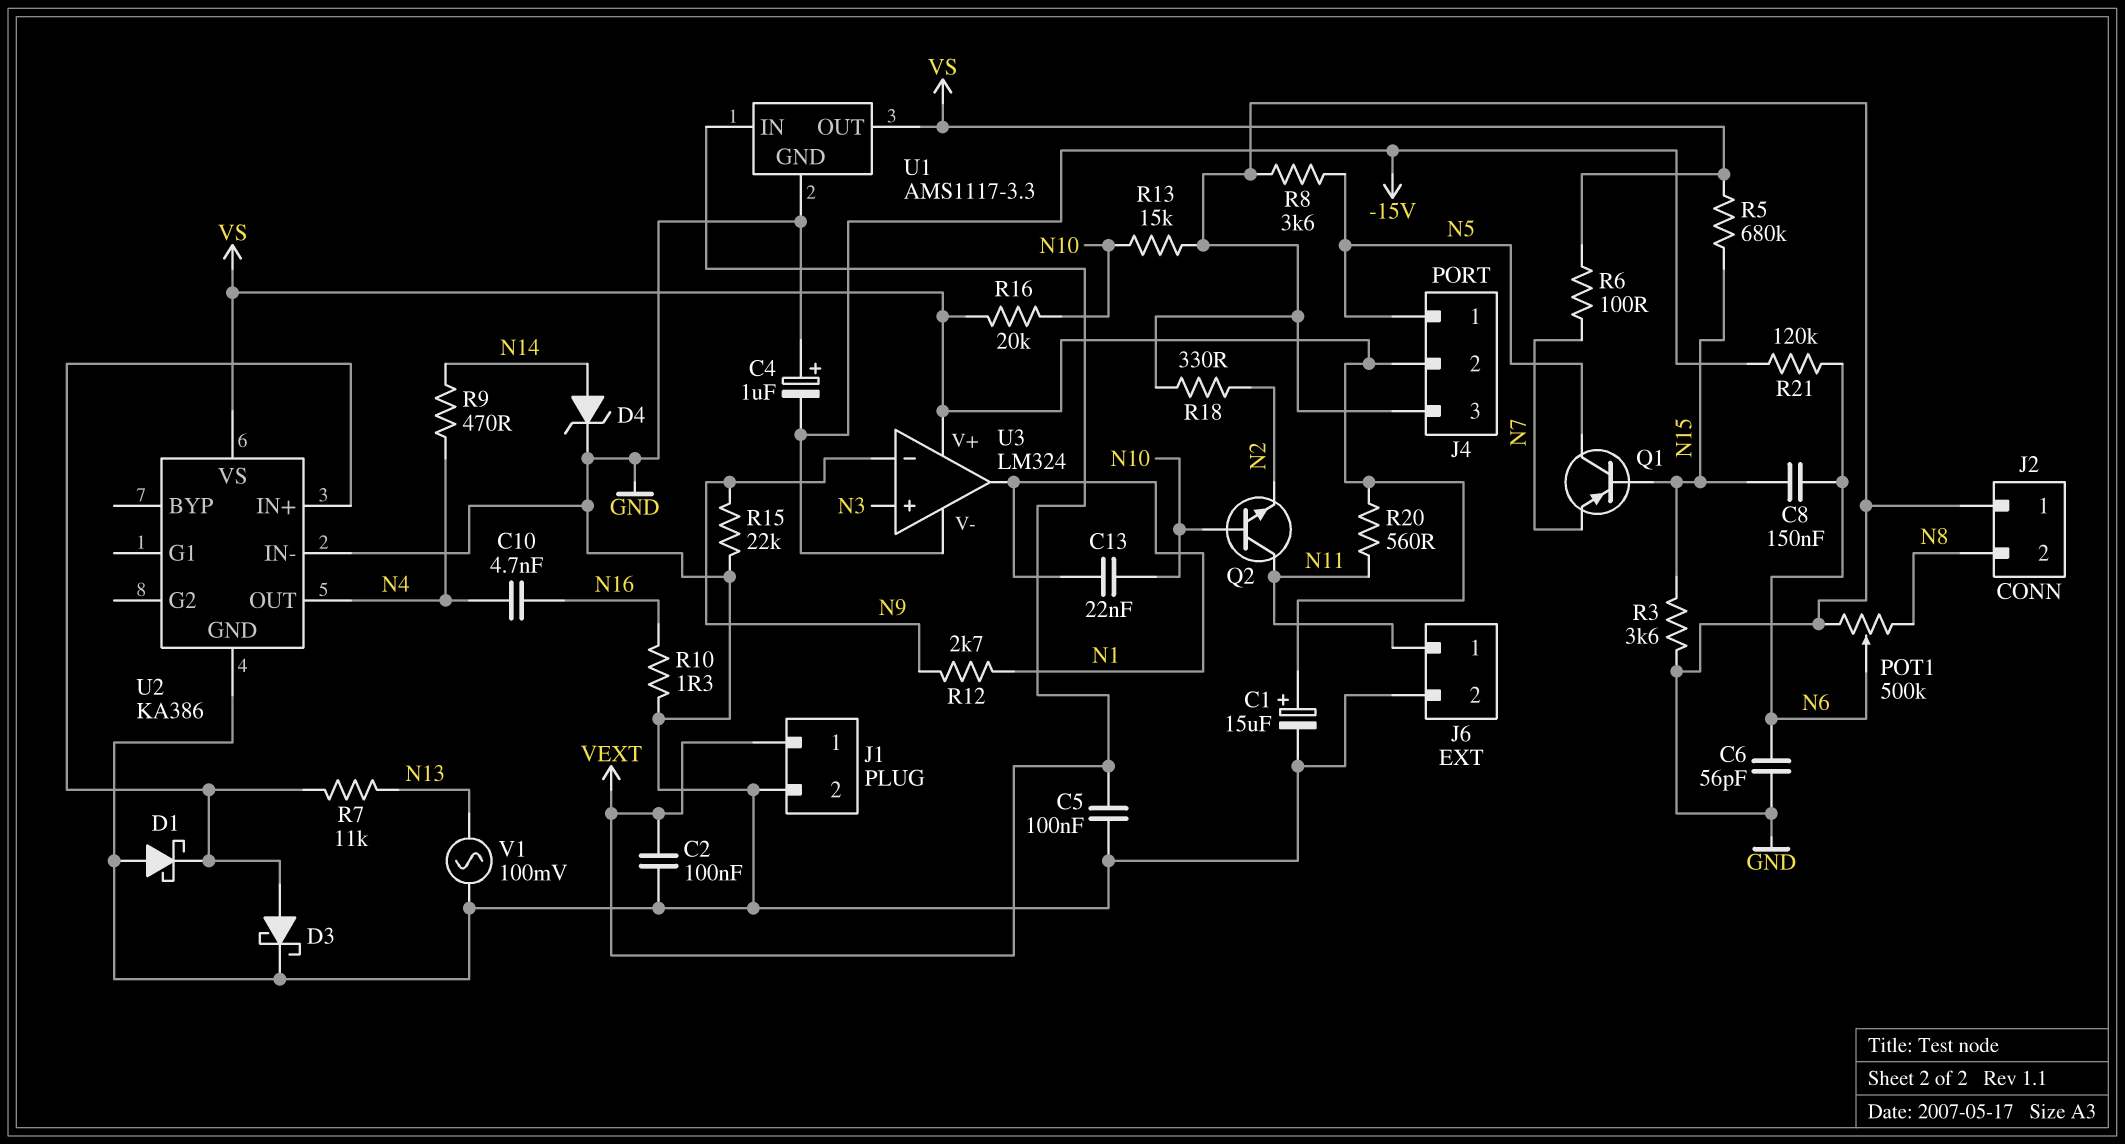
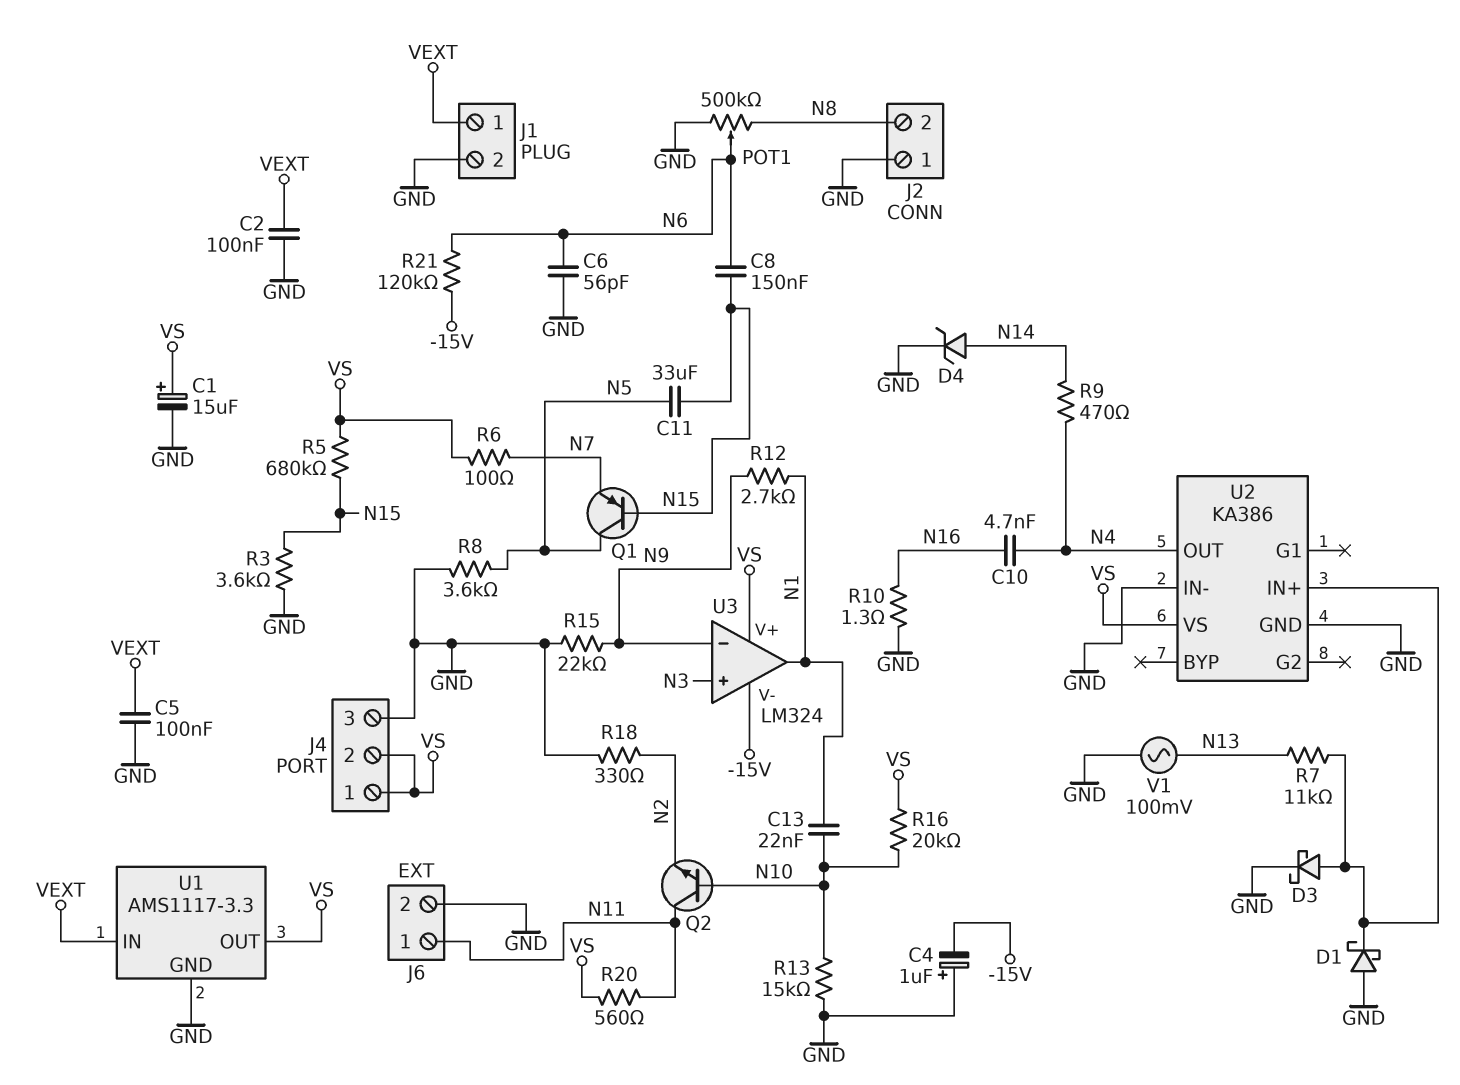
C11: none -> 33uF (N5, N15)
J4 pin 1: N5 -> VS

